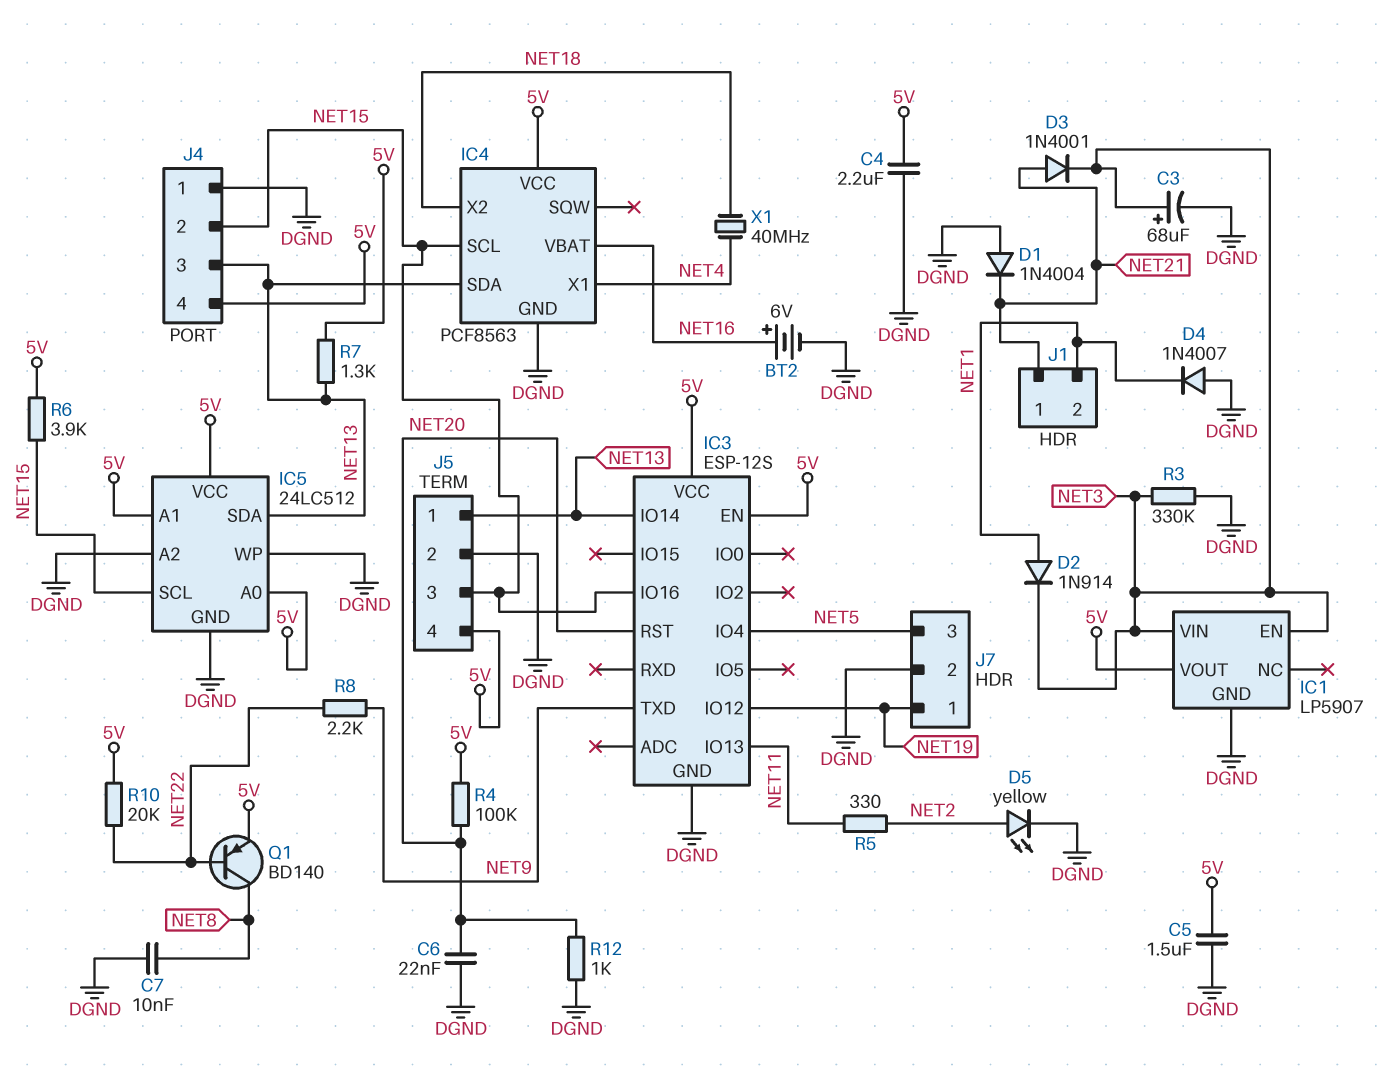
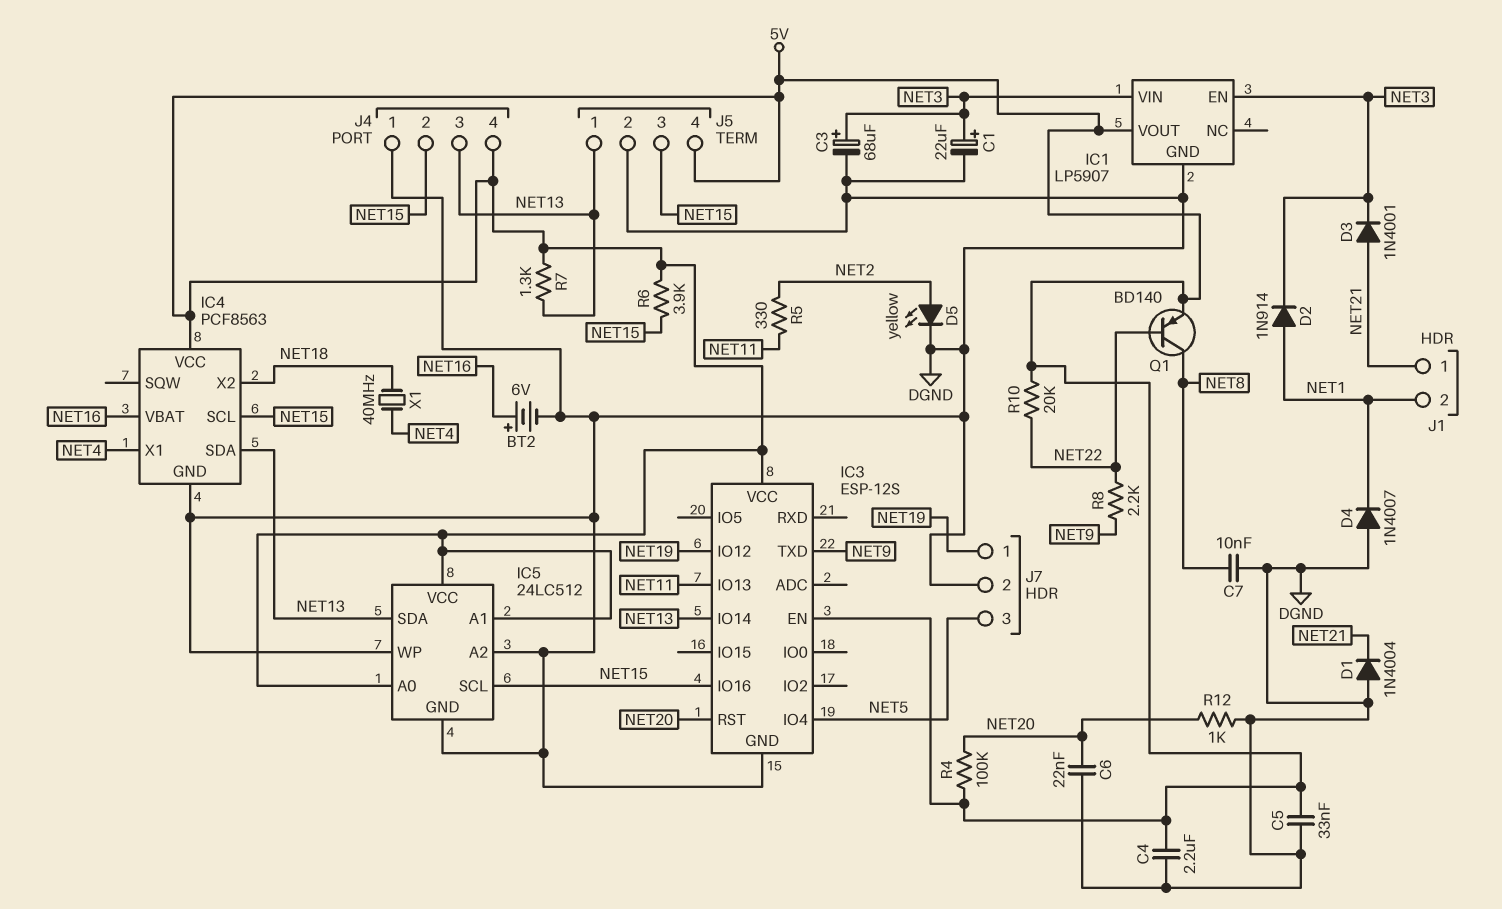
C1: none -> 22uF (plus NET3, minus DGND)
C5: 1.5uF (5V, DGND) -> 33nF (5V, DGND)
R3: 330k (DGND, NET3) -> none

